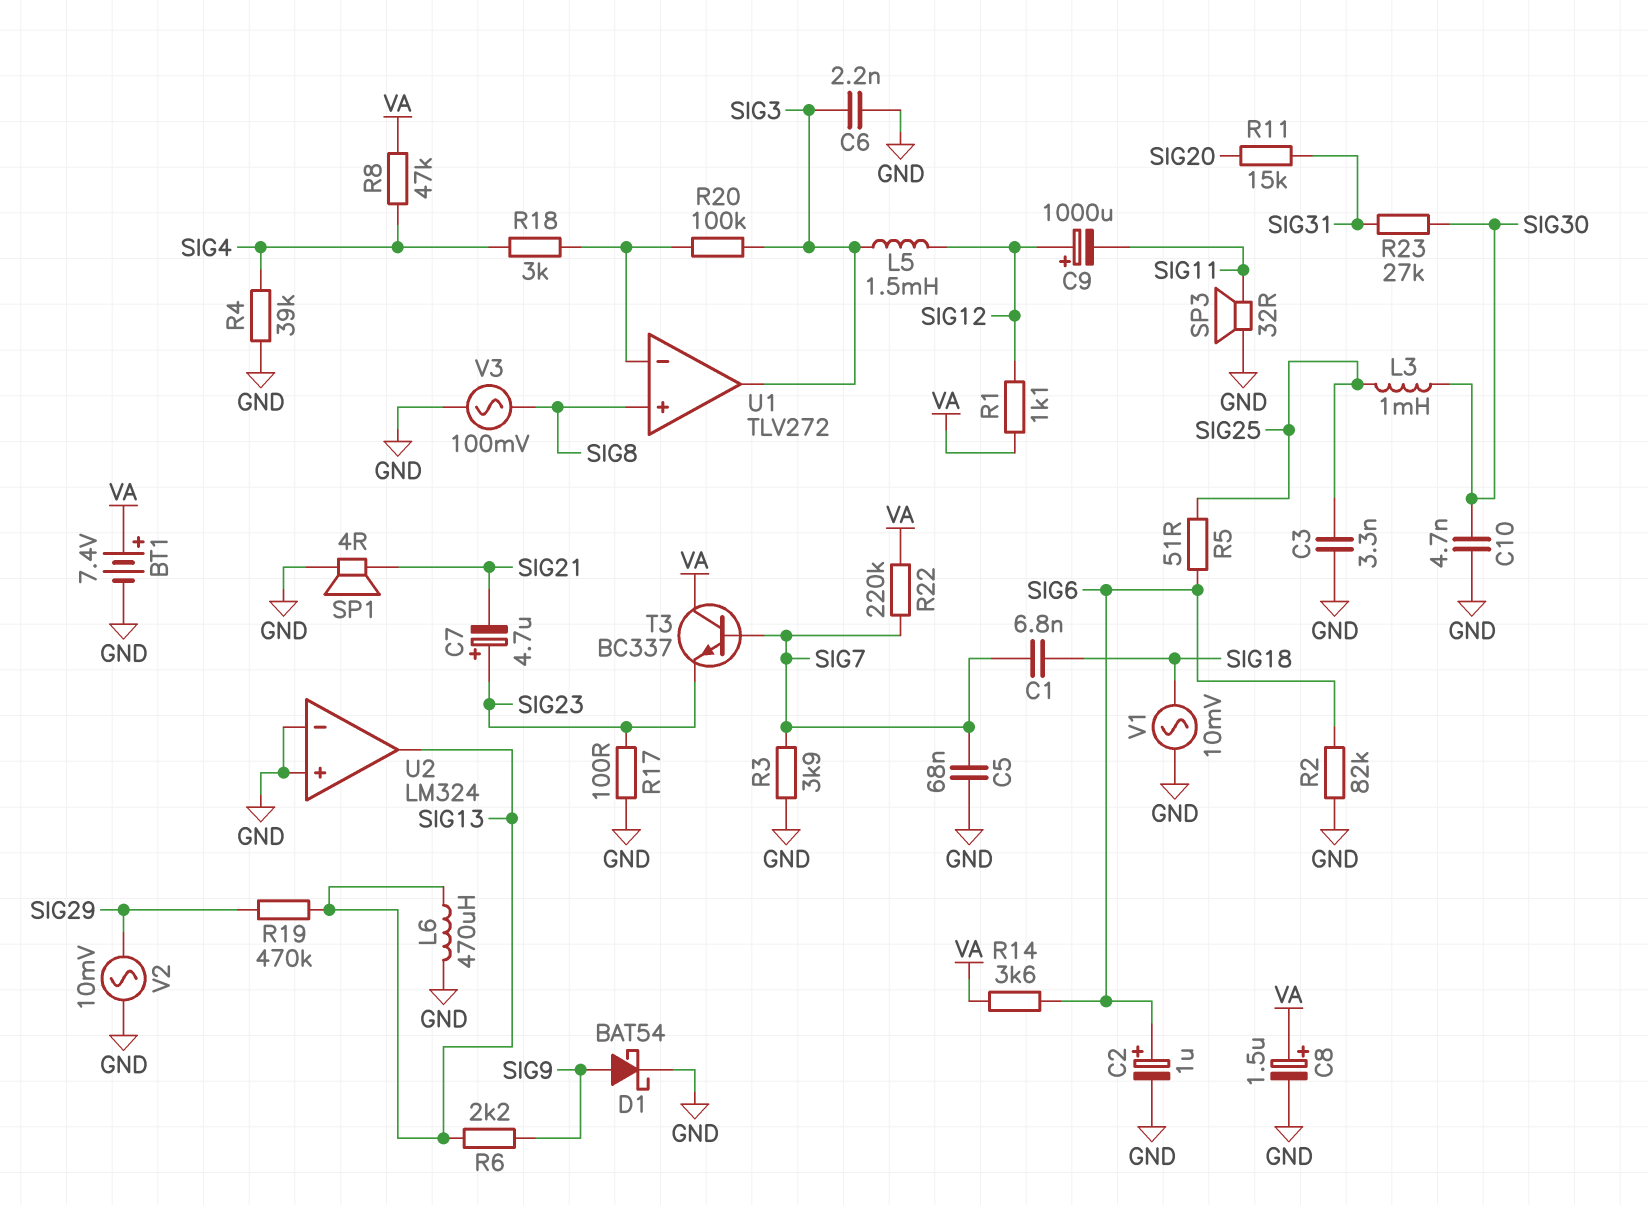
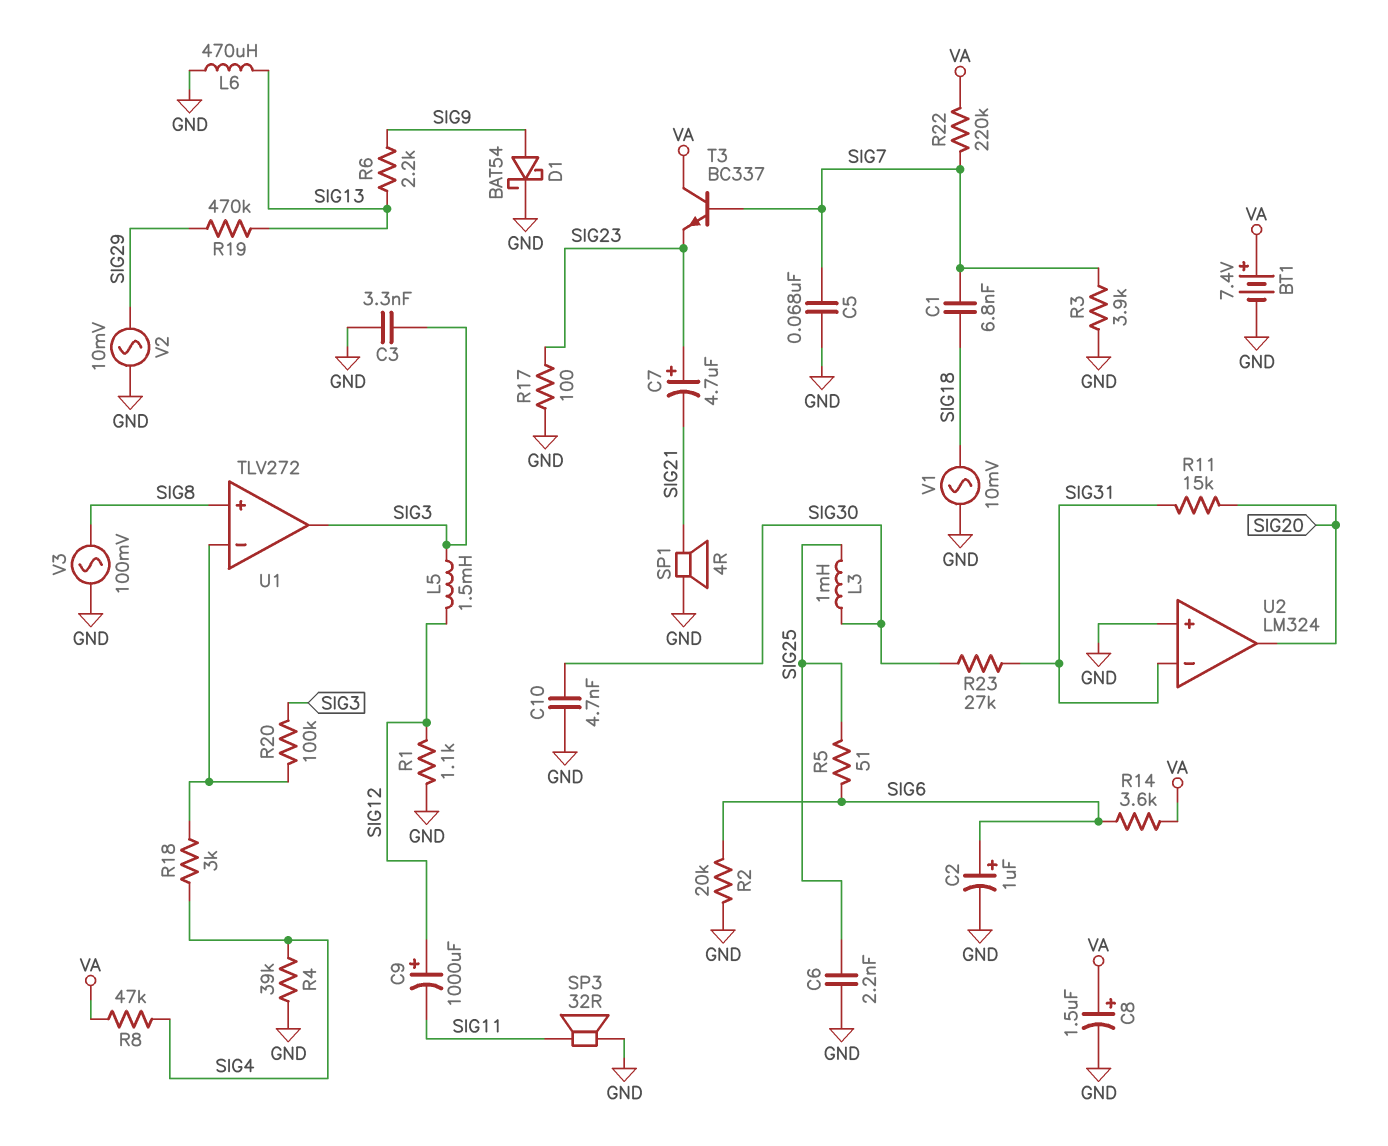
C3: 3.3nF (GND, SIG25) -> 3.3nF (GND, SIG3)
C6: 2.2nF (GND, SIG3) -> 2.2nF (GND, SIG25)
R1: 1.1k (SIG12, VA) -> 1.1k (GND, SIG12)
R2: 82k (GND, SIG6) -> 20k (GND, SIG6)
U2 pin in-: GND -> SIG31
U2 pin out: SIG13 -> SIG20

